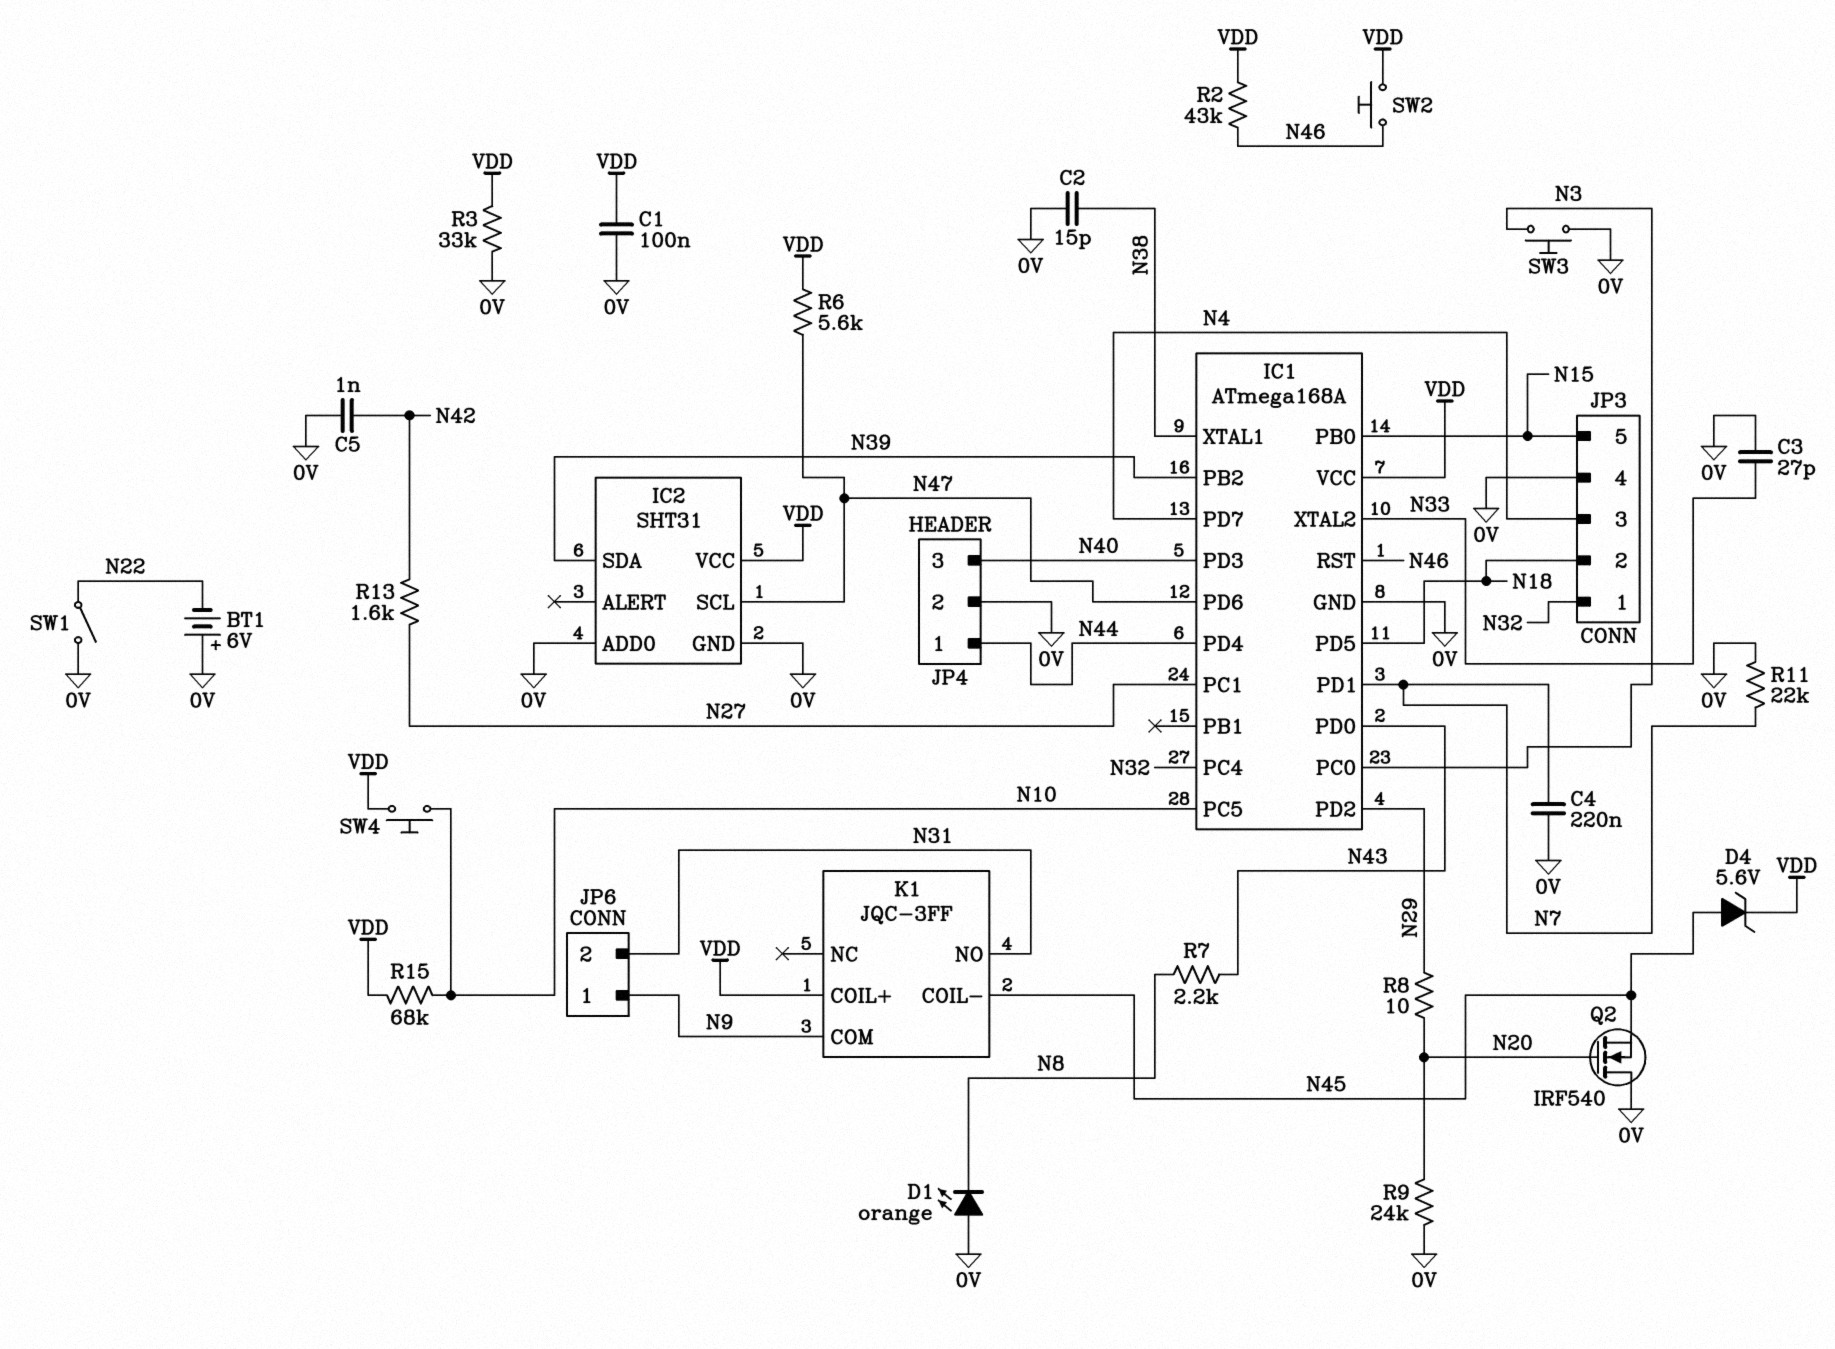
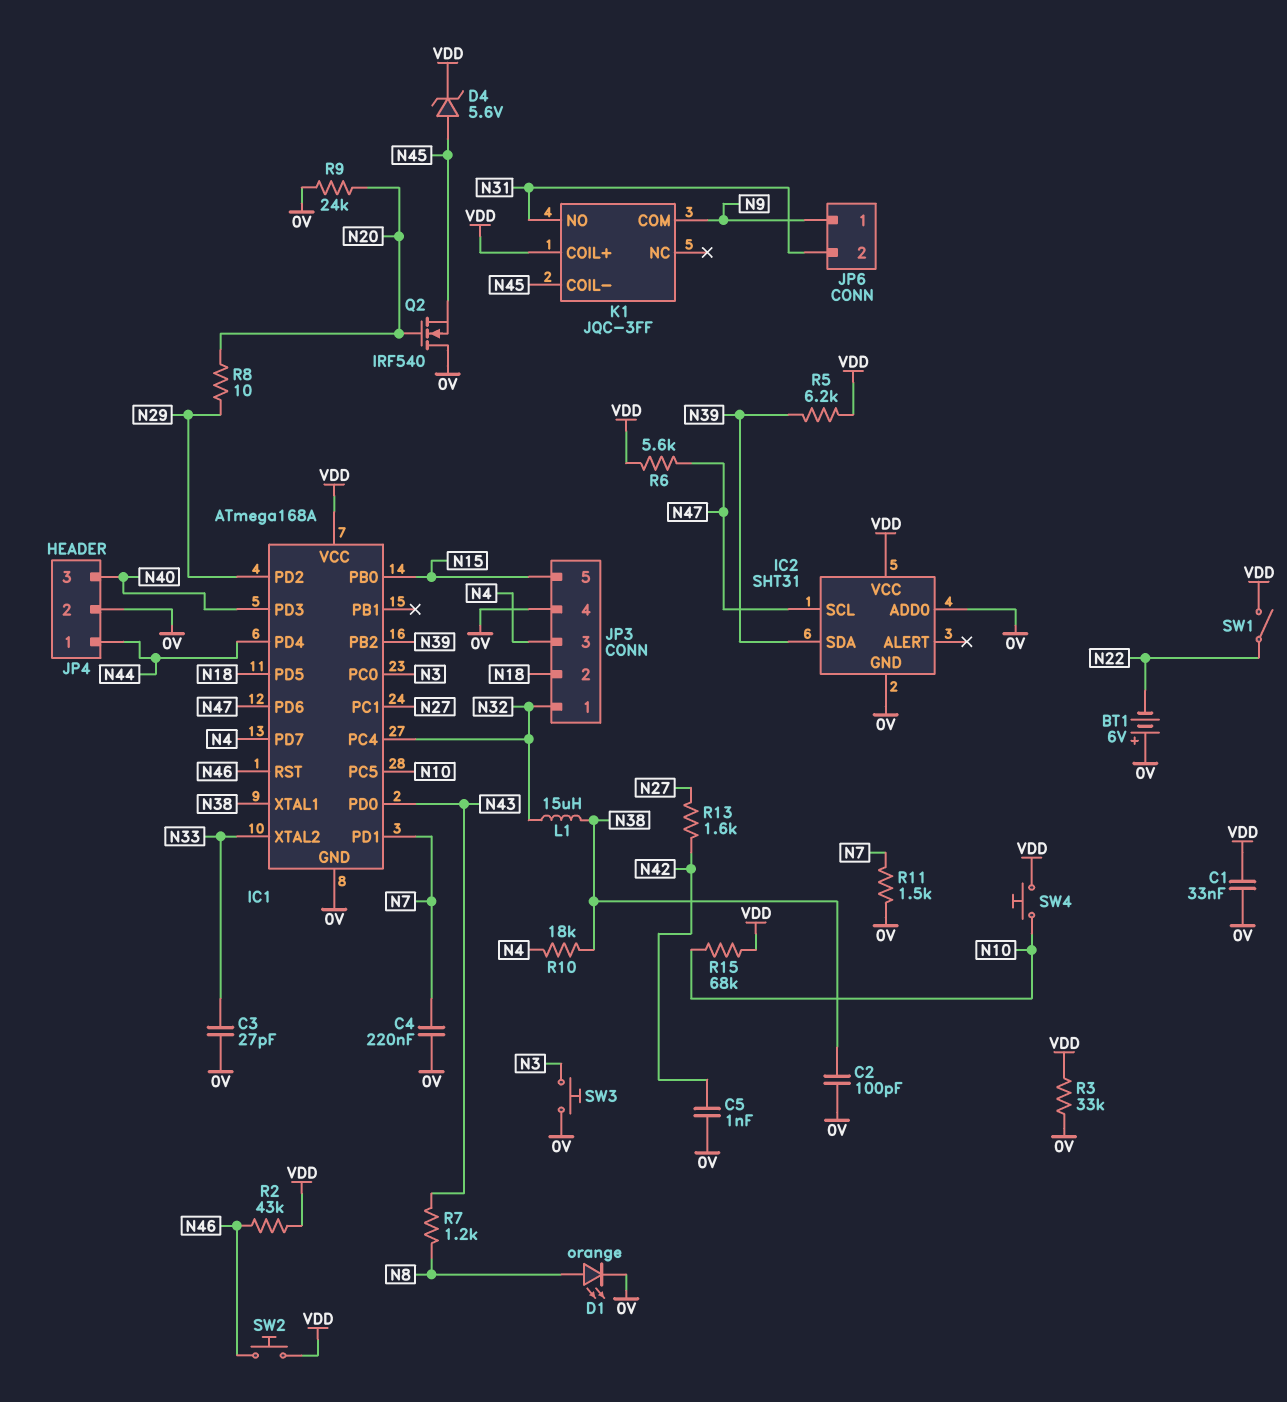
C1: 100nF (0V, VDD) -> 33nF (0V, VDD)
C2: 15pF (0V, N38) -> 100pF (0V, N38)
D1: LED orange (A 0V, K N8) -> LED orange (A N8, K 0V)
L1: none -> 15uH (N32, N38)
R5: none -> 6.2k (N39, VDD)
R7: 2.2k (N8, N43) -> 1.2k (N8, N43)
R10: none -> 18k (N4, N38)
R11: 22k (0V, N7) -> 1.5k (0V, N7)
SW1: switch (0V, N22) -> switch (N22, VDD)

